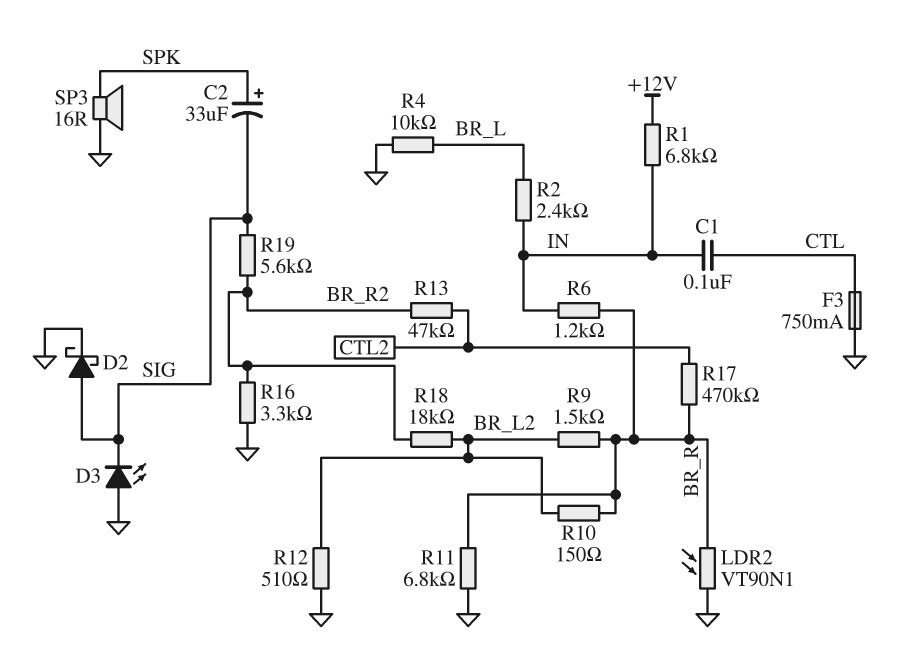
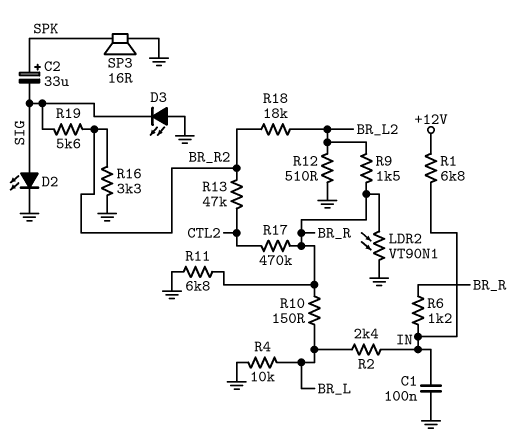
C1: 100nF (CTL, IN) -> 100nF (GND, IN)
D2: schottky (A SIG, K GND) -> LED (A SIG, K GND)
F3: 750mA (CTL, GND) -> none
R10: 150 (BR_L2, BR_R) -> 150 (BR_L, BR_R)

